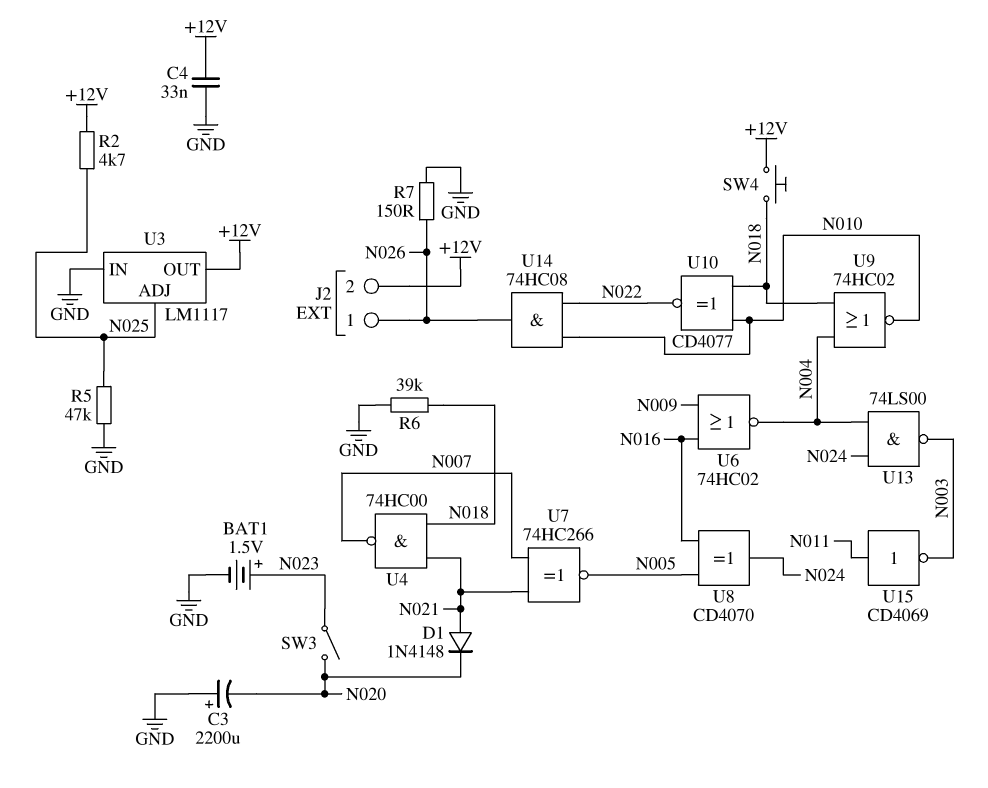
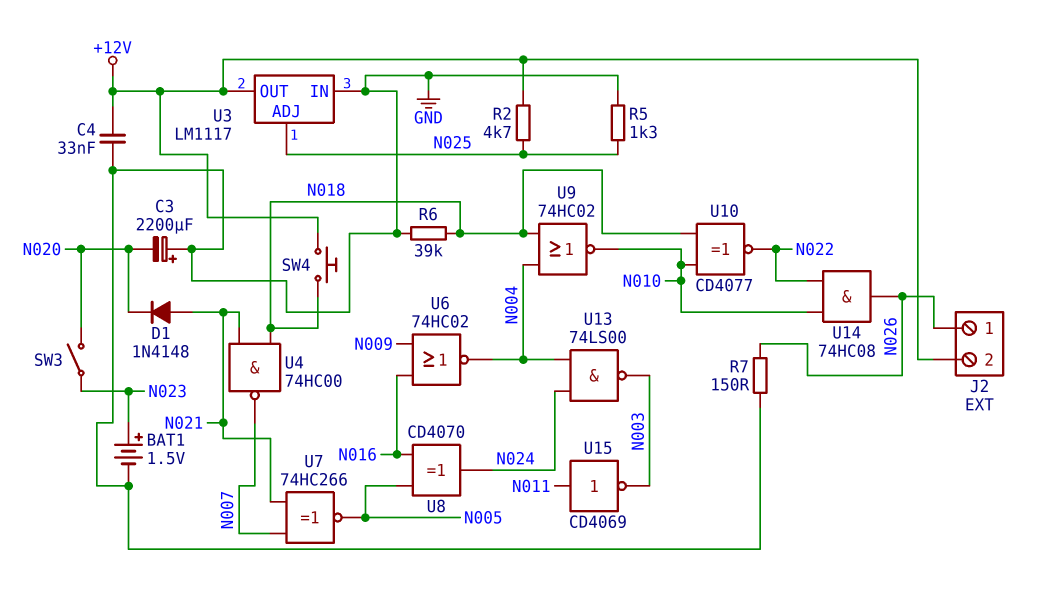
R5: 47k (GND, N025) -> 1.3k (GND, N025)

